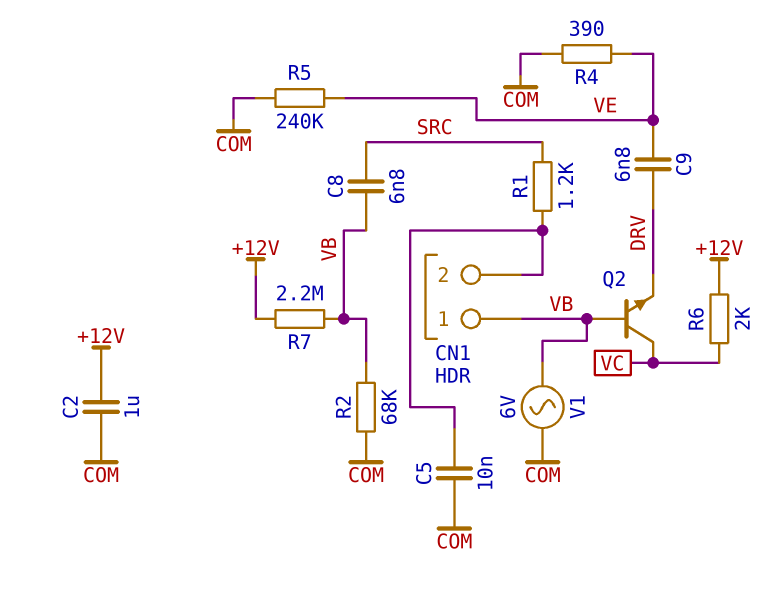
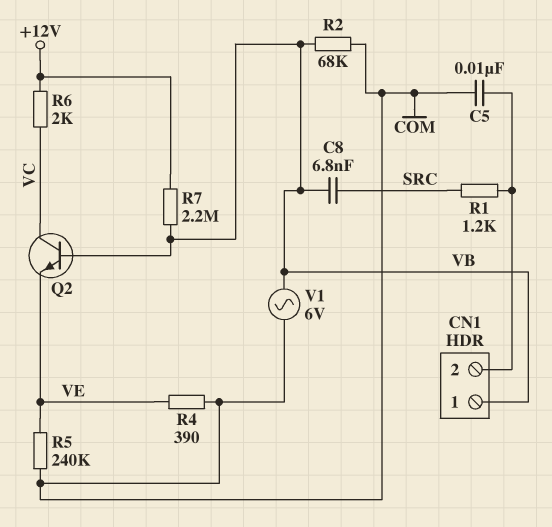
C2: 1uF (+12V, COM) -> none
C9: 6.8nF (DRV, VE) -> none
Q2: NPN (B VB, C VC, E DRV) -> NPN (B VB, C VC, E VE)

